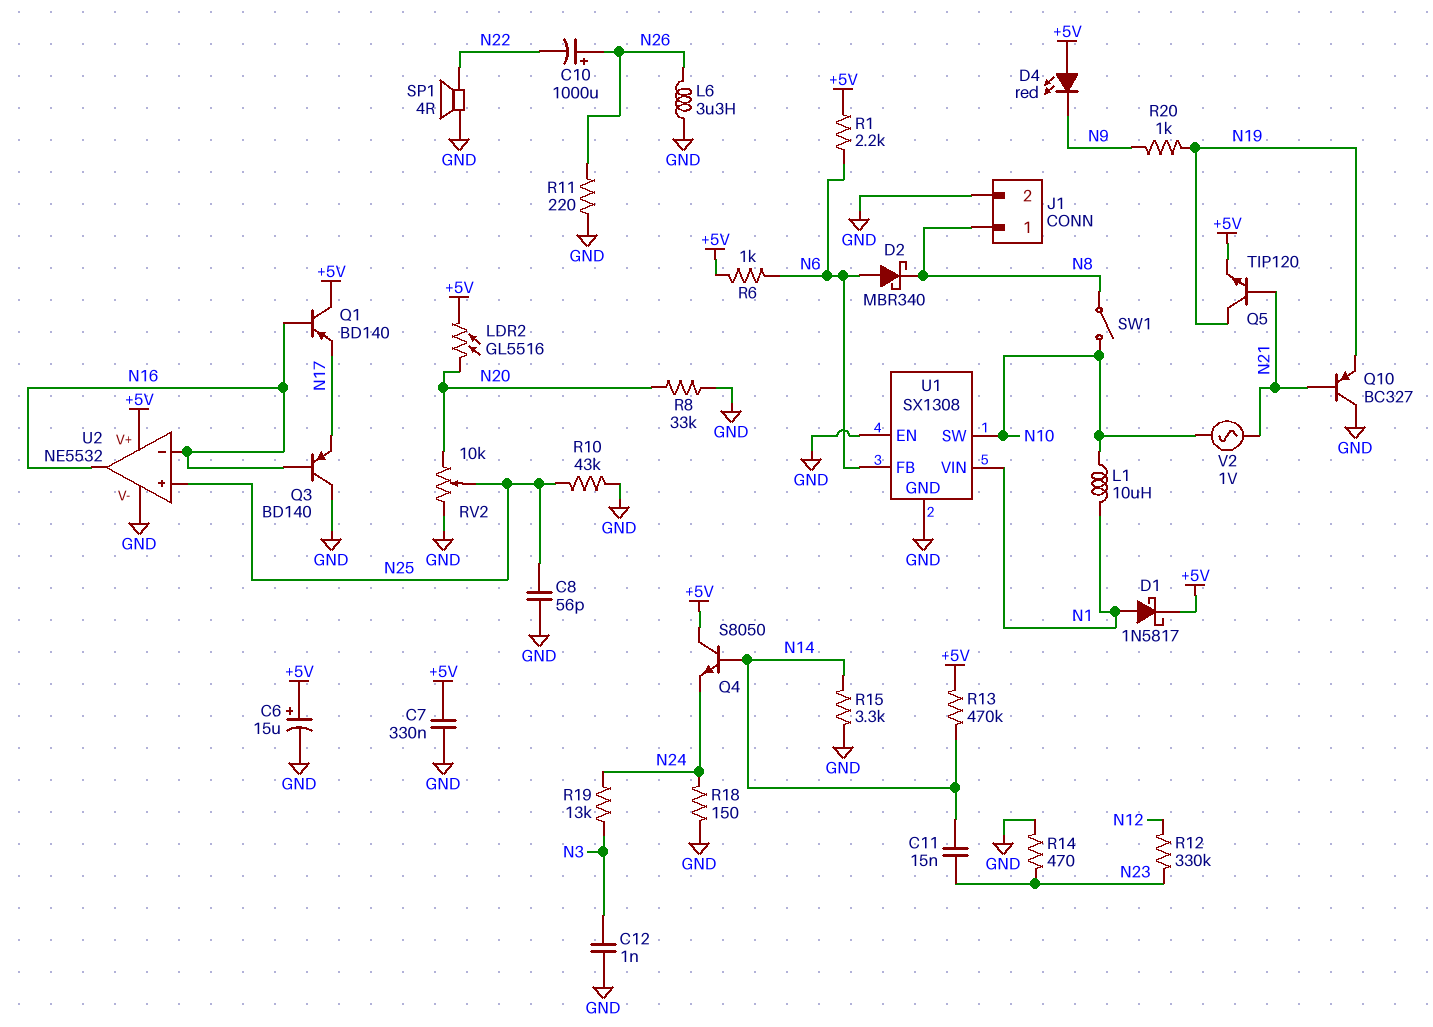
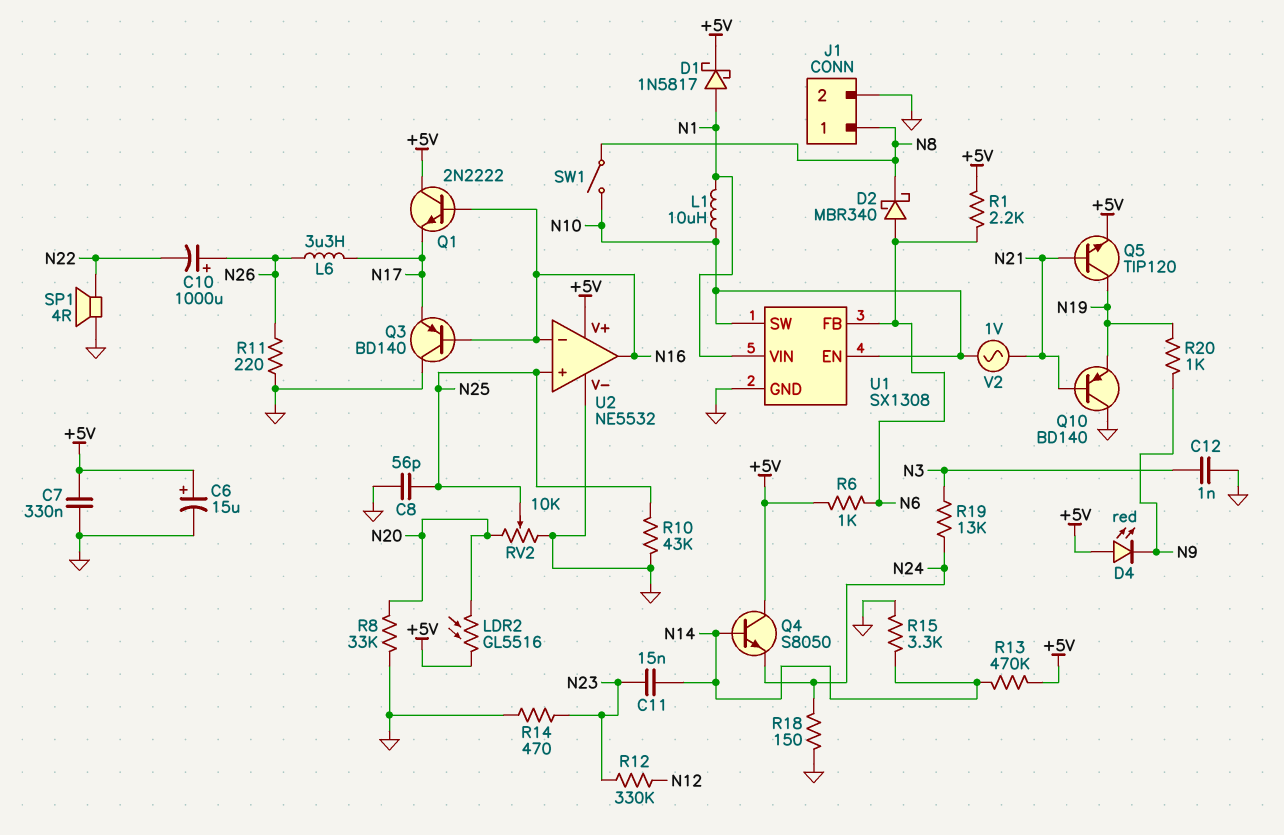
L6: 3.3uH (GND, N26) -> 3.3uH (N17, N26)
Q1: PNP BD140 (B N16, C +5V, E N17) -> NPN 2N2222 (B N16, C +5V, E N17)
Q10: PNP BC327 (B N21, C GND, E N19) -> PNP BD140 (B N21, C GND, E N19)
U1 pin EN: GND -> N10

